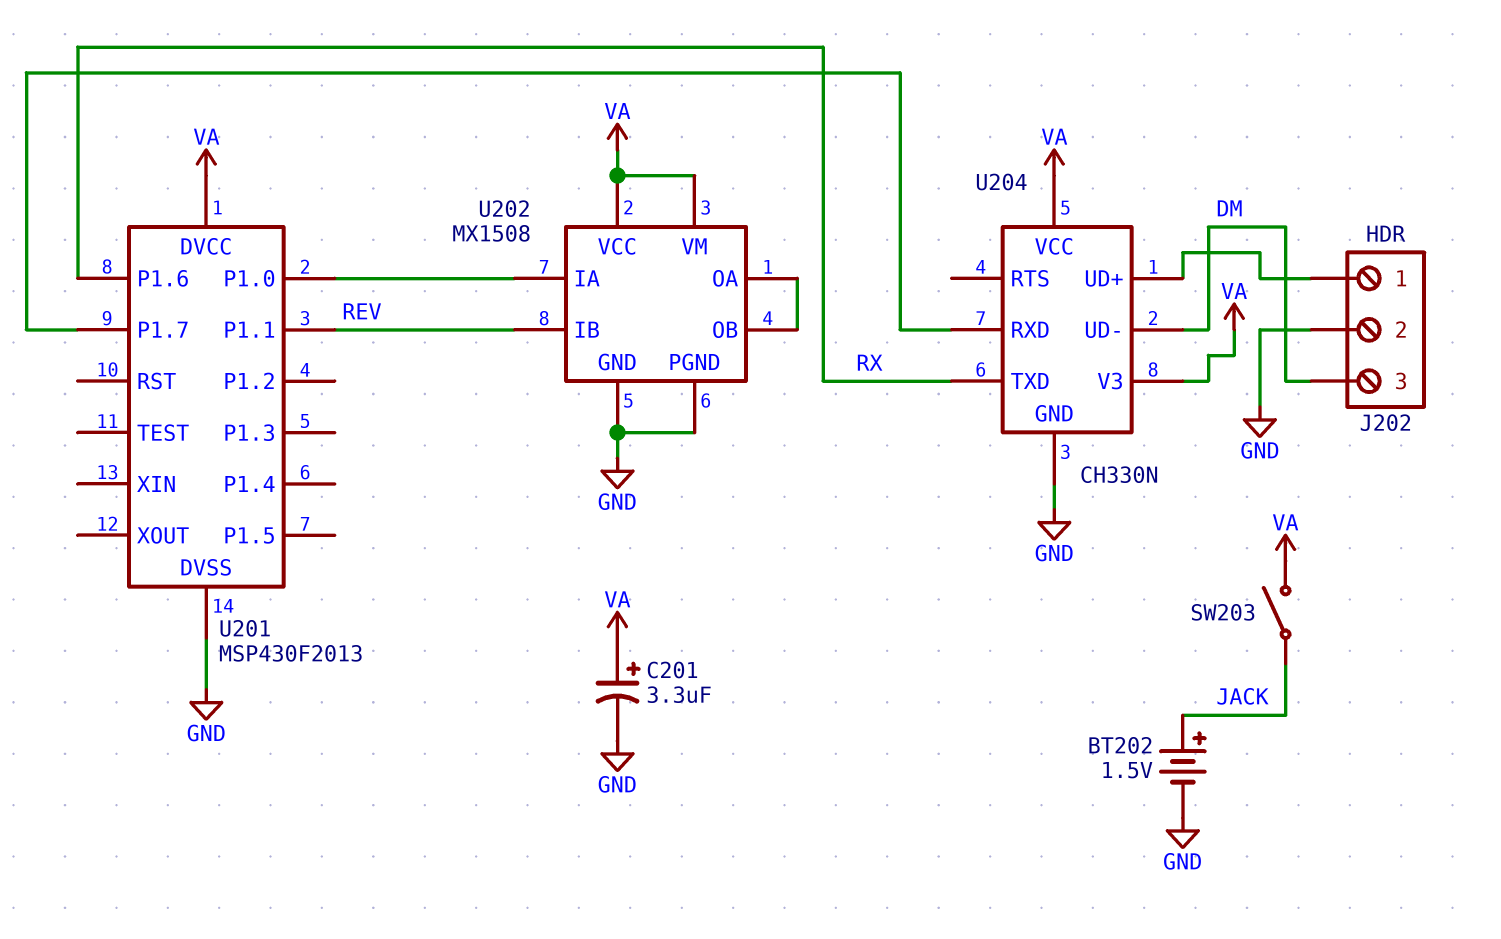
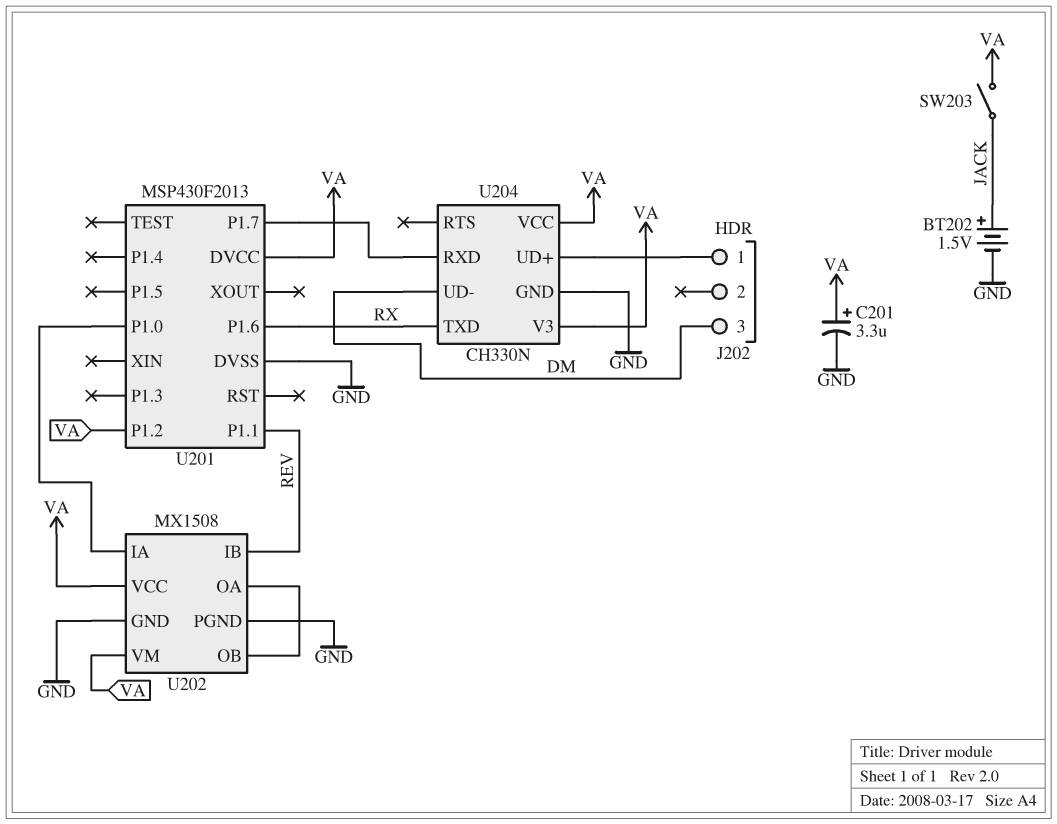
J202 pin 2: GND -> none
U201 pin P1.2: none -> VA

